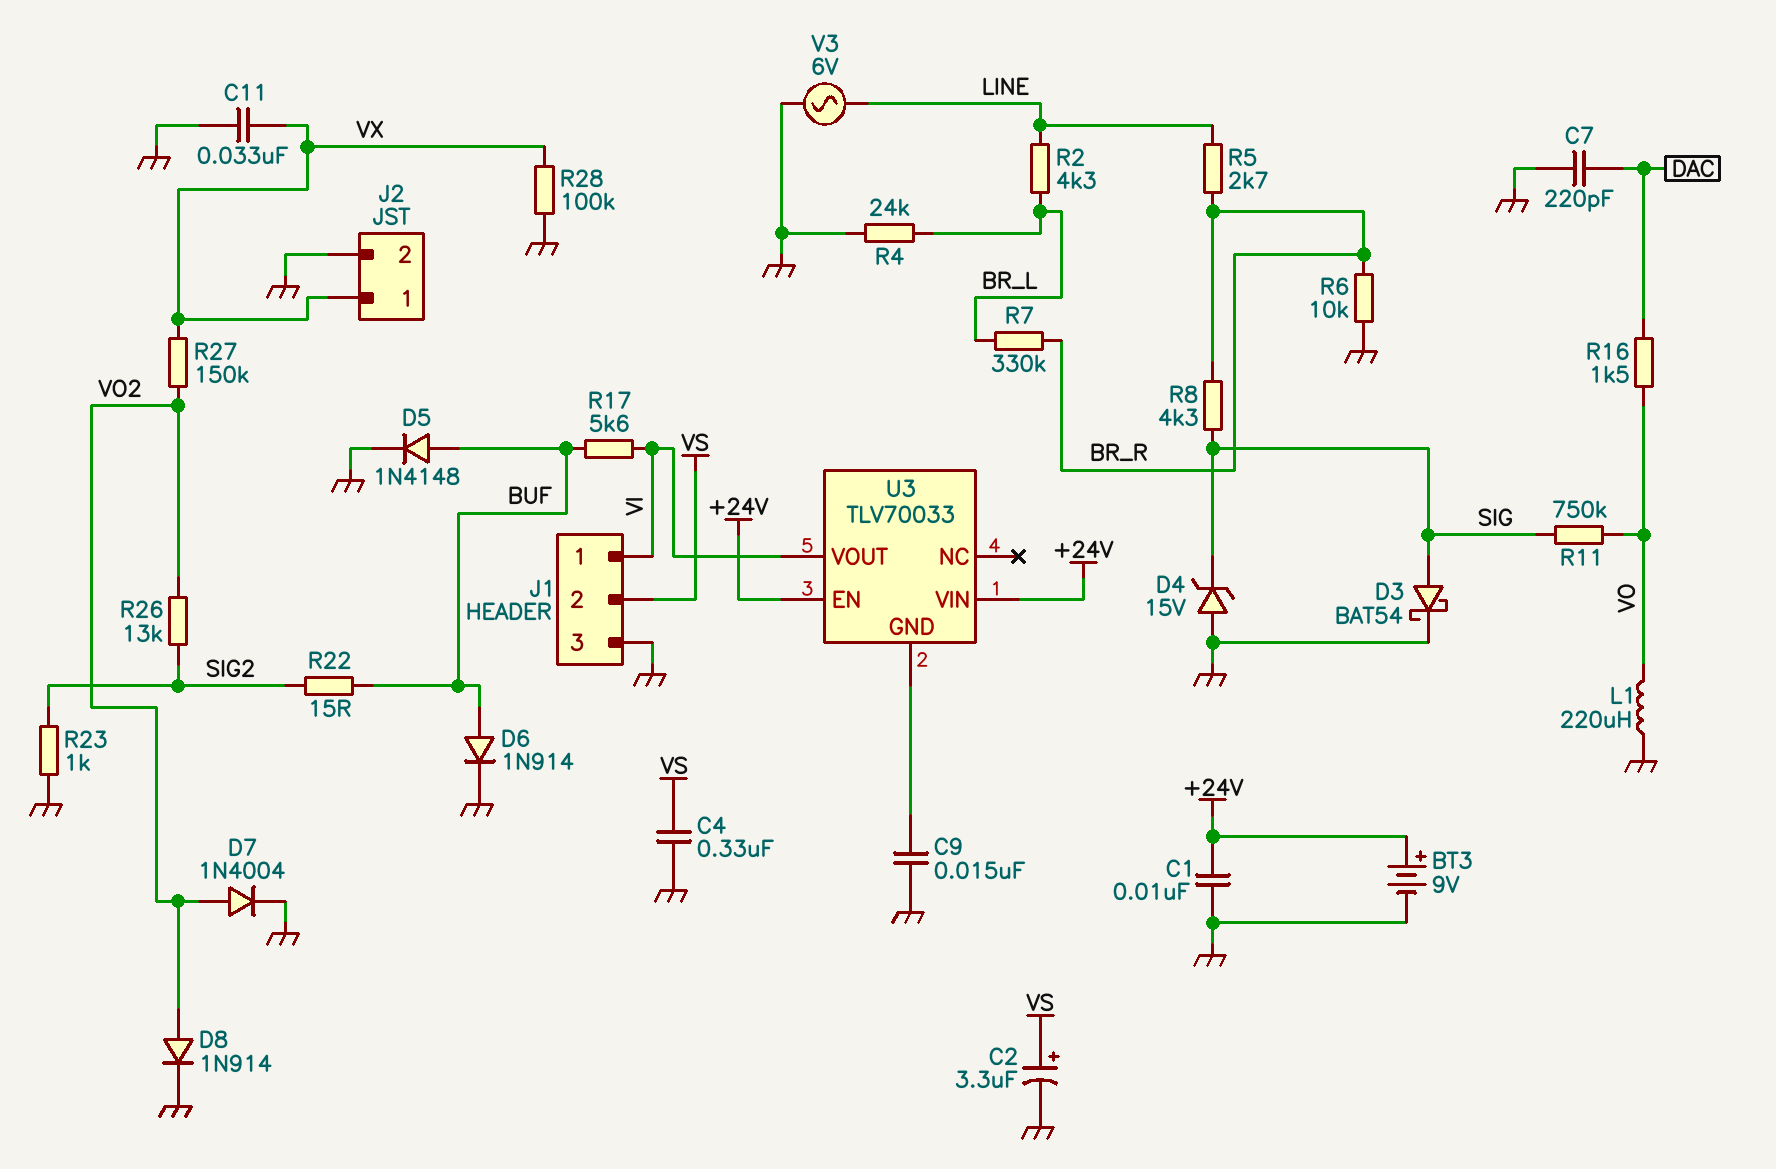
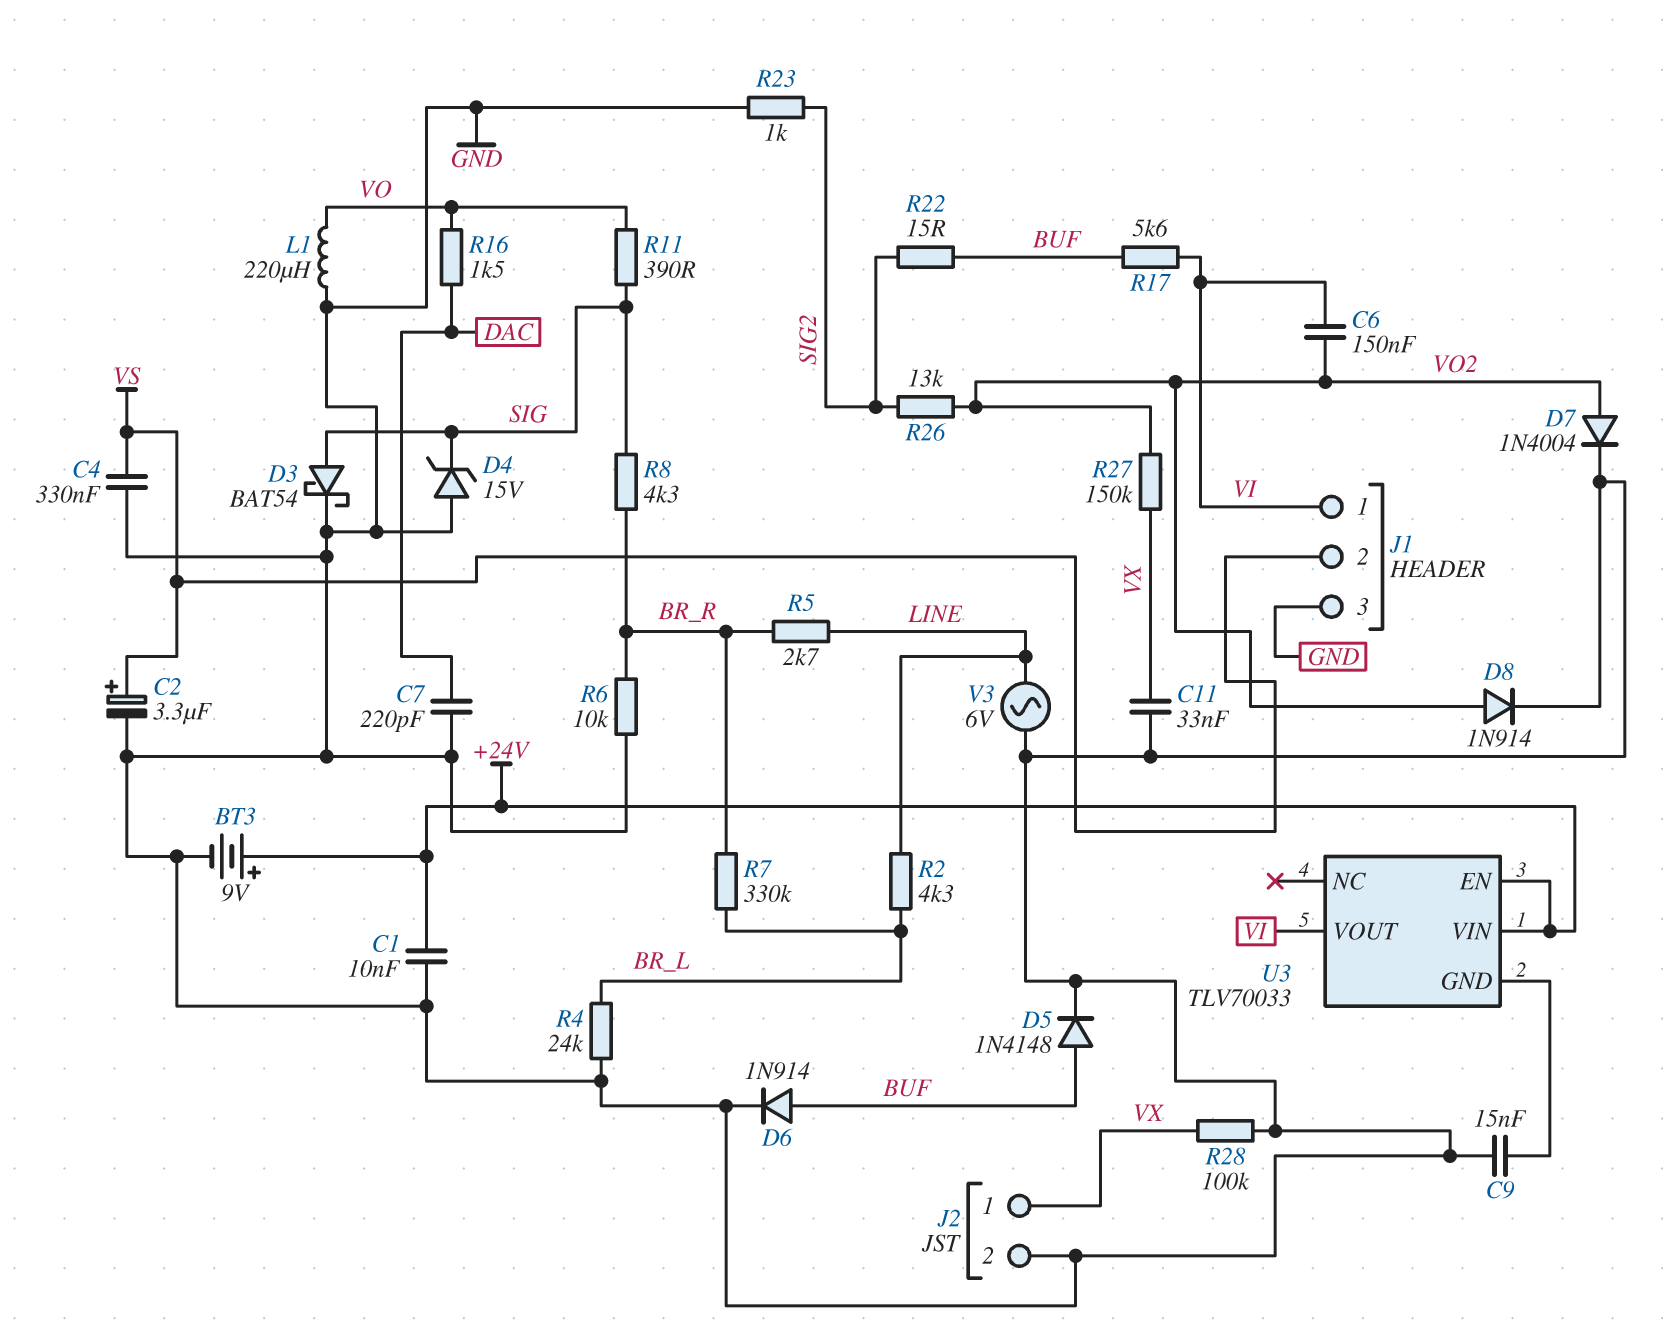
C6: none -> 150nF (VI, VO2)
R11: 750k (SIG, VO) -> 390 (SIG, VO)

